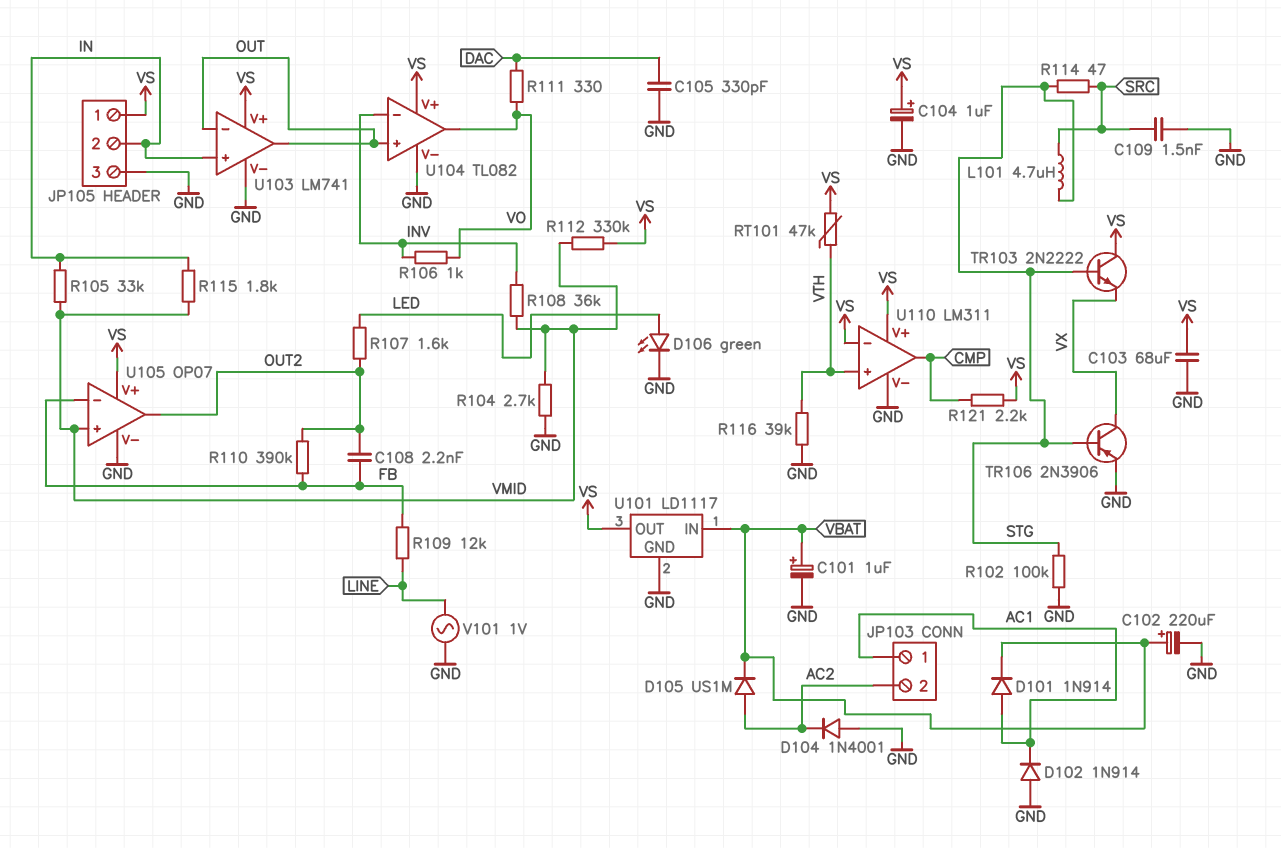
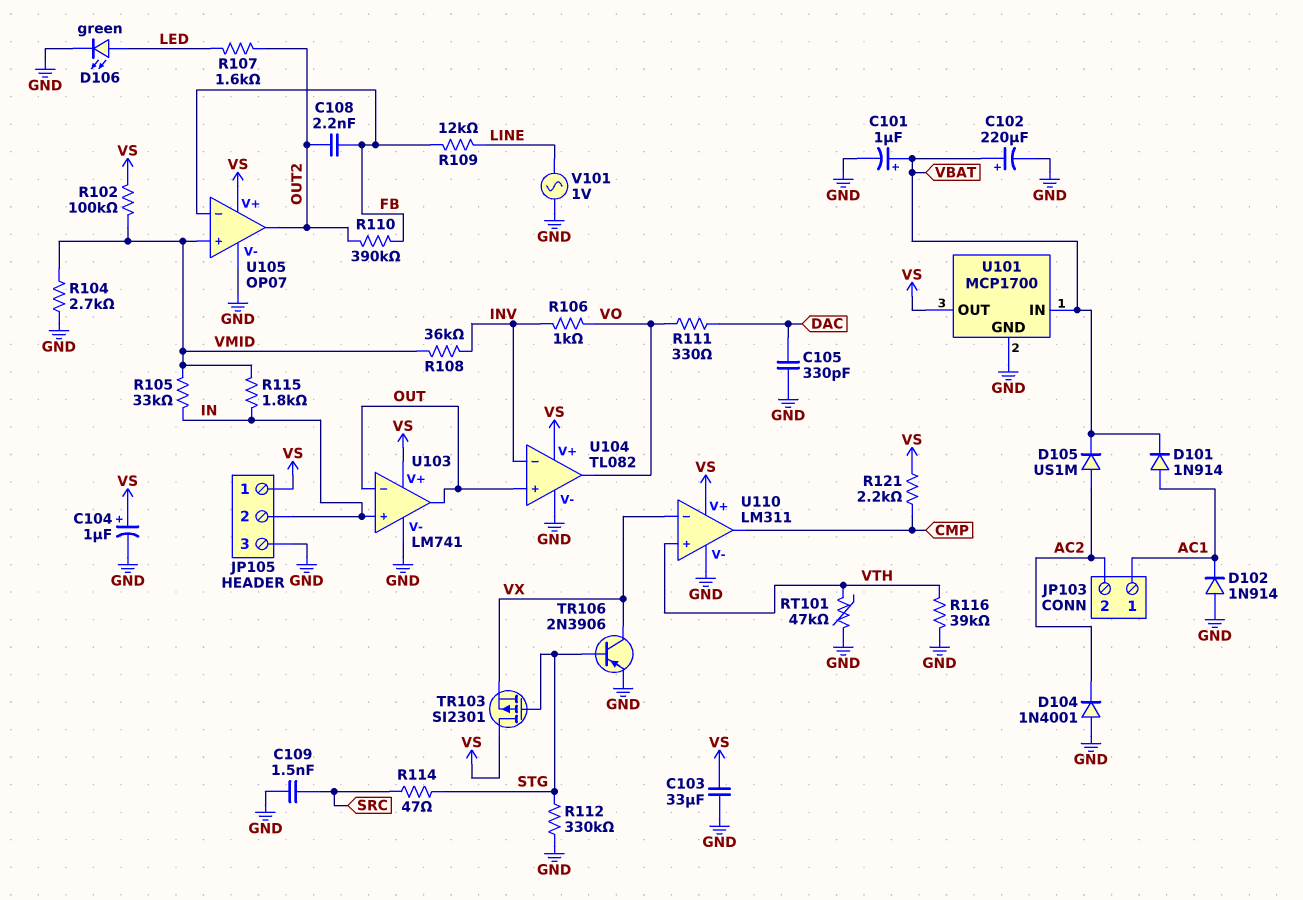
C103: 68uF (GND, VS) -> 33uF (GND, VS)
L101: 4.7uH (SRC, STG) -> none
R102: 100k (GND, STG) -> 100k (VMID, VS)
R112: 330k (VMID, VS) -> 330k (GND, STG)
RT101: 47k (VS, VTH) -> 47k (GND, VTH)
TR103: NPN 2N2222 (B STG, C VS, E VX) -> PMOS SI2301 (G STG, D VS, S VX)
U101: LD1117 -> MCP1700
U110 pin in-: VS -> VX

